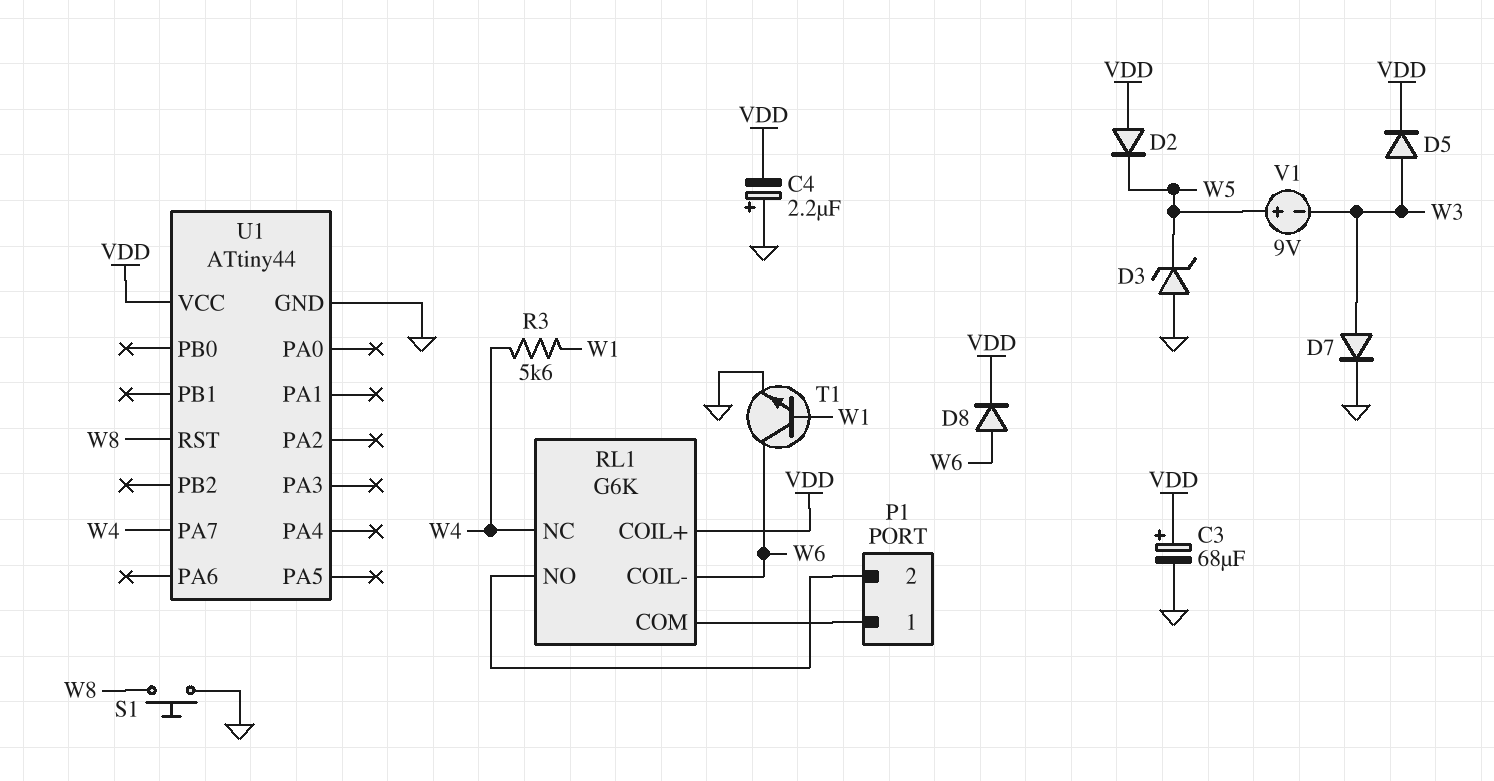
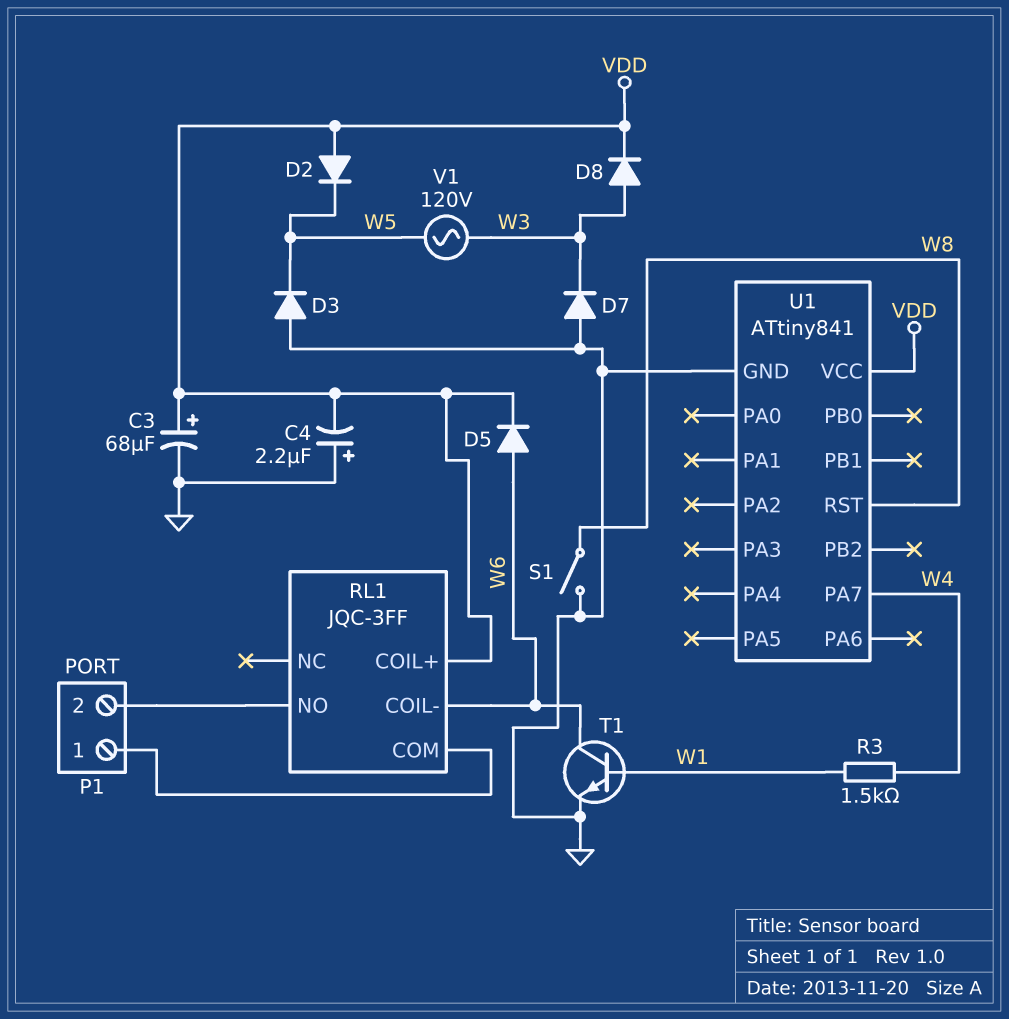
D3: zener (A GND, K W5) -> diode (A GND, K W5)
D5: diode (A W3, K VDD) -> diode (A W6, K VDD)
D7: diode (A W3, K GND) -> diode (A GND, K W3)
D8: diode (A W6, K VDD) -> diode (A W3, K VDD)
R3: 5.6k (W1, W4) -> 1.5k (W1, W4)
RL1: G6K -> JQC-3FF
RL1 pin NC: W4 -> none
S1: button (GND, W8) -> switch (GND, W8)
U1: ATtiny44 -> ATtiny841
V1: 9V (plus W5, minus W3) -> AC 120V (W3, W5)

